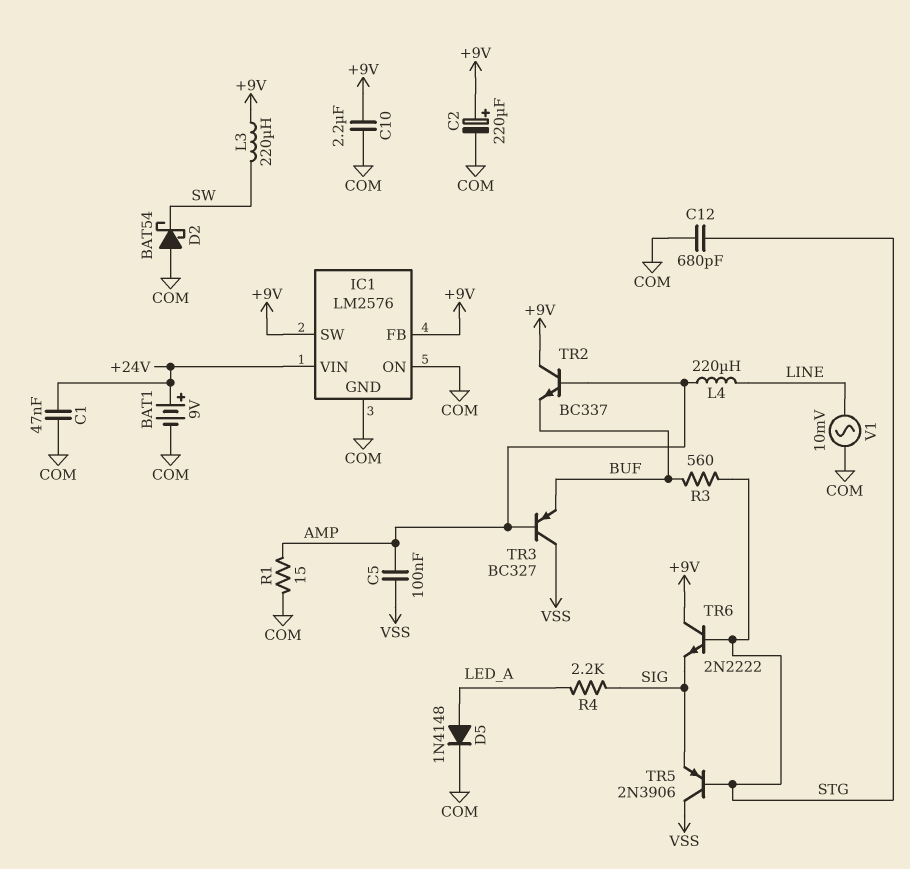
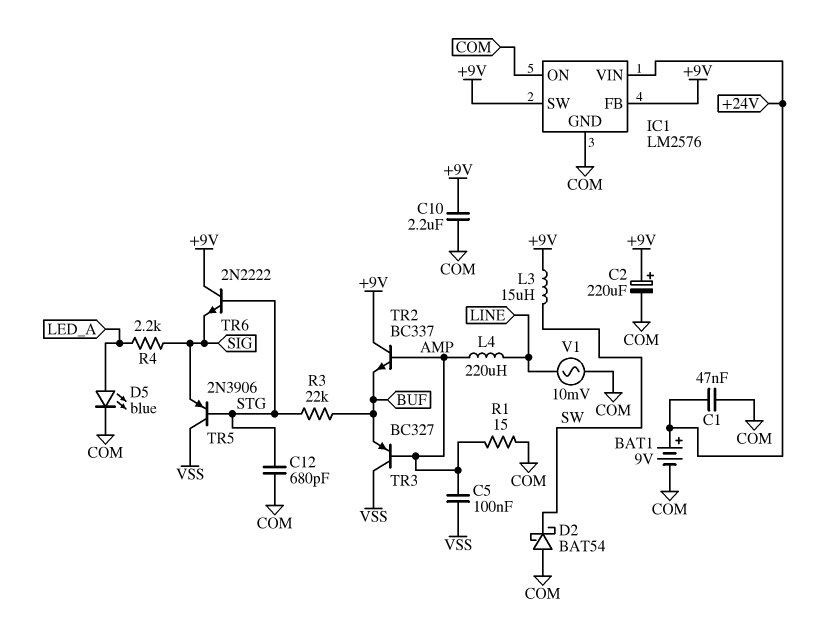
D5: diode 1N4148 (A LED_A, K COM) -> LED blue (A LED_A, K COM)
L3: 220uH (+9V, SW) -> 15uH (+9V, SW)
R3: 560 (BUF, STG) -> 22k (BUF, STG)

